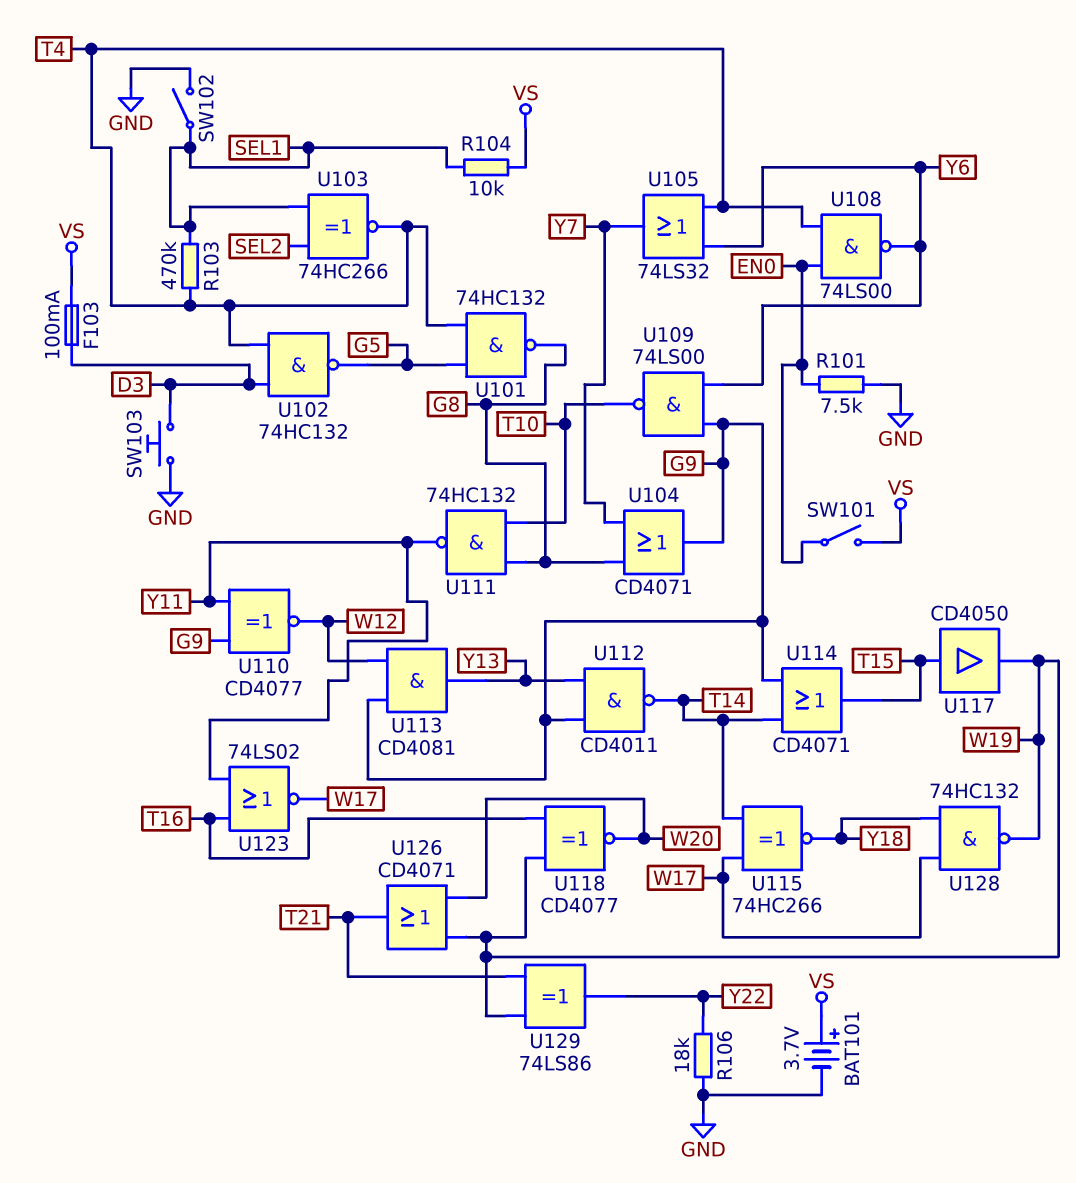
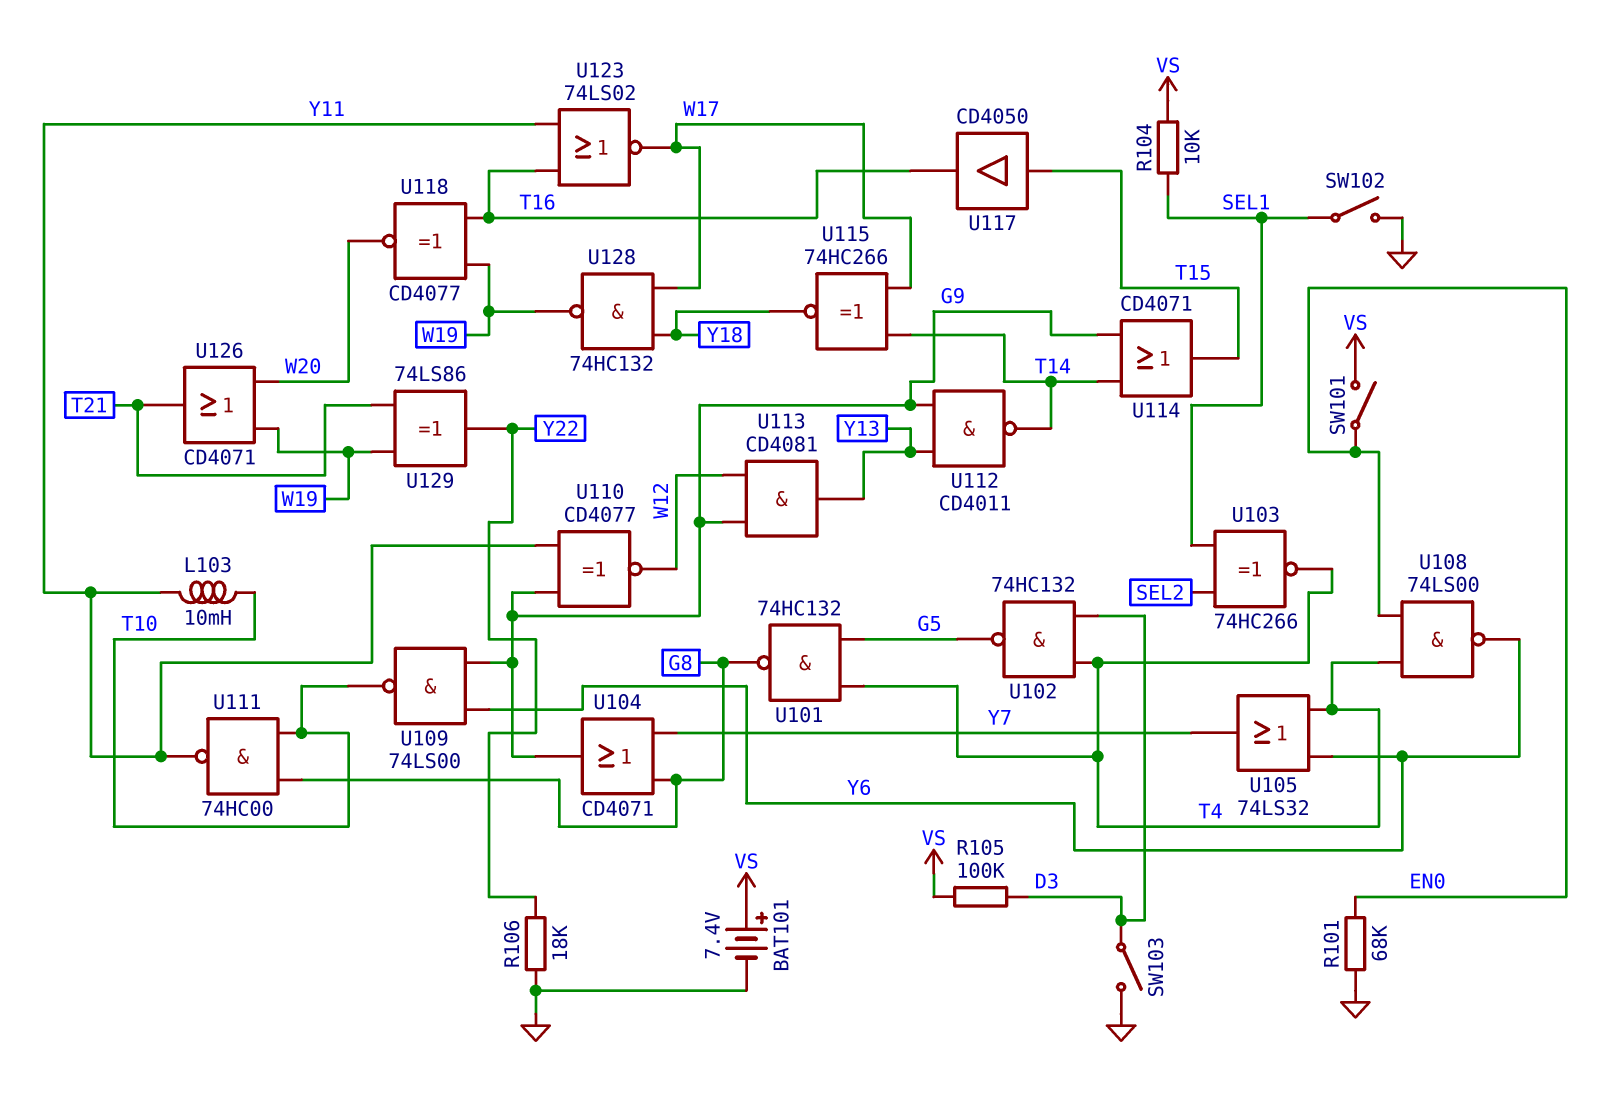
BAT101: 3.7V (plus VS, minus GND) -> 7.4V (plus VS, minus GND)
F103: 100mA (D3, VS) -> none
L103: none -> 10mH (T10, Y11)
R101: 7.5k (EN0, GND) -> 68k (EN0, GND)
R103: 470k (SEL1, T4) -> none
R105: none -> 100k (D3, VS)
SW103: button (D3, GND) -> switch (D3, GND)
U111: NAND 74HC132 (in G8, in T10, out Y11) -> NAND 74HC00 (in G8, in T10, out Y11)
U117: buffer CD4050 (in T15, out W19) -> buffer CD4050 (in T15, out T16)

